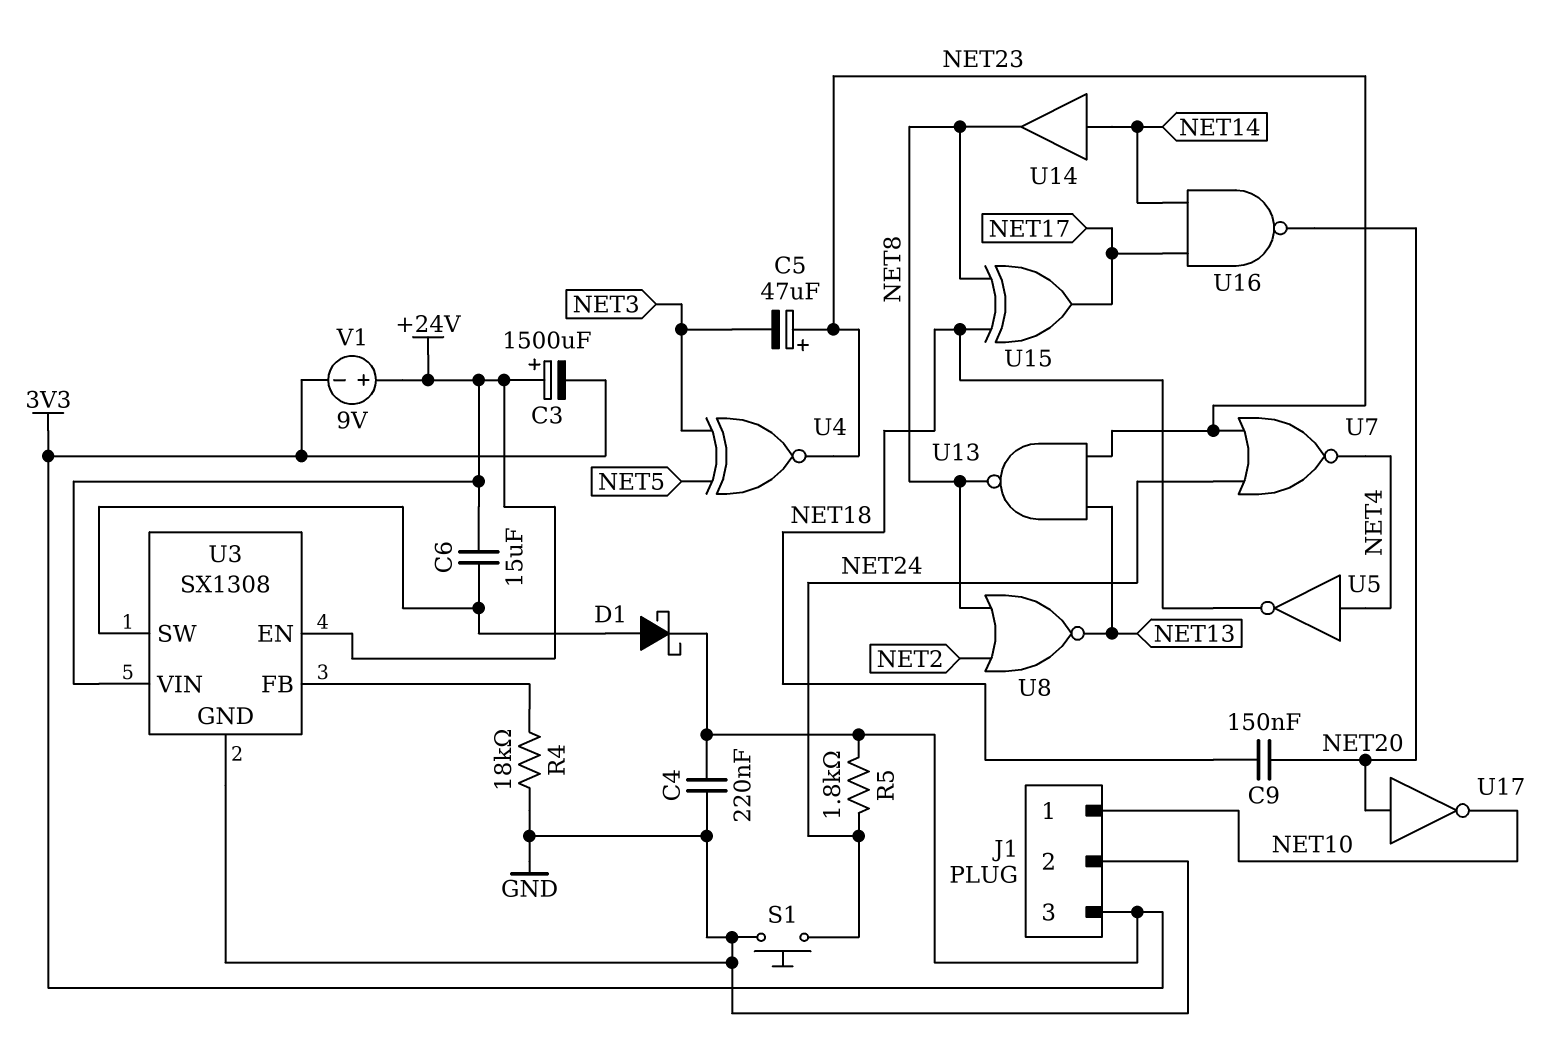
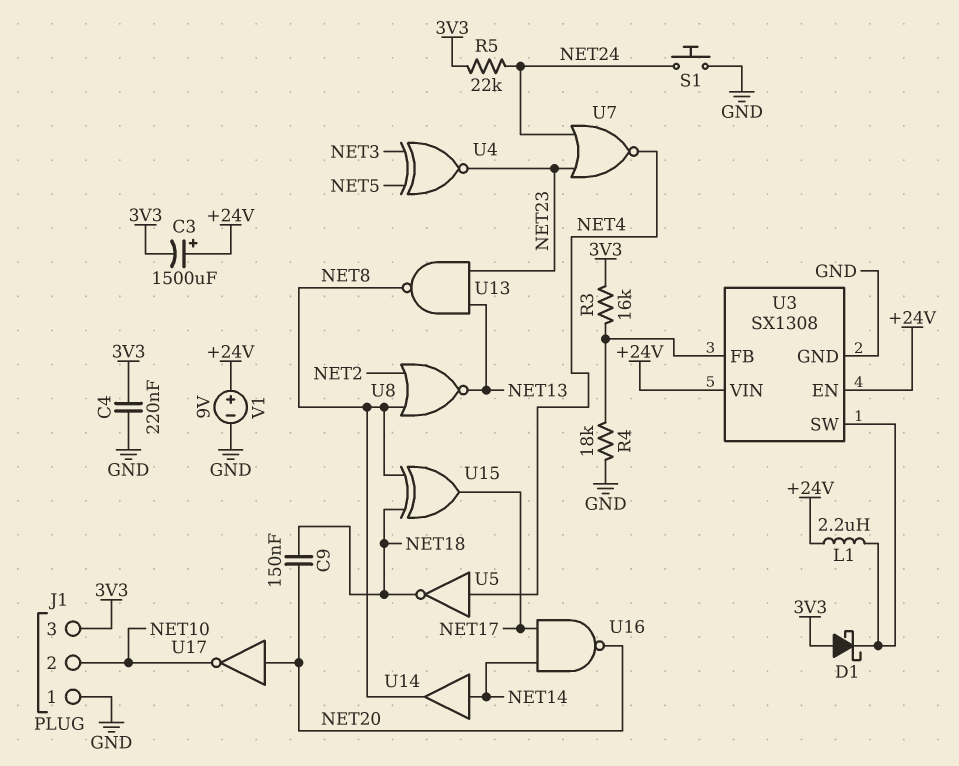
C5: 47uF (plus NET23, minus NET3) -> none
C6: 15uF (+24V, U3/SW) -> none
D1: schottky (A U3/SW, K 3V3) -> schottky (A 3V3, K U3/SW)
J1 pin 1: NET10 -> GND
J1 pin 2: GND -> NET10
L1: none -> 2.2uH (+24V, U3/SW)
R3: none -> 16k (3V3, U3/FB)
R5: 1.8k (3V3, NET24) -> 22k (3V3, NET24)
V1: 9V (plus +24V, minus 3V3) -> 9V (plus +24V, minus GND)

